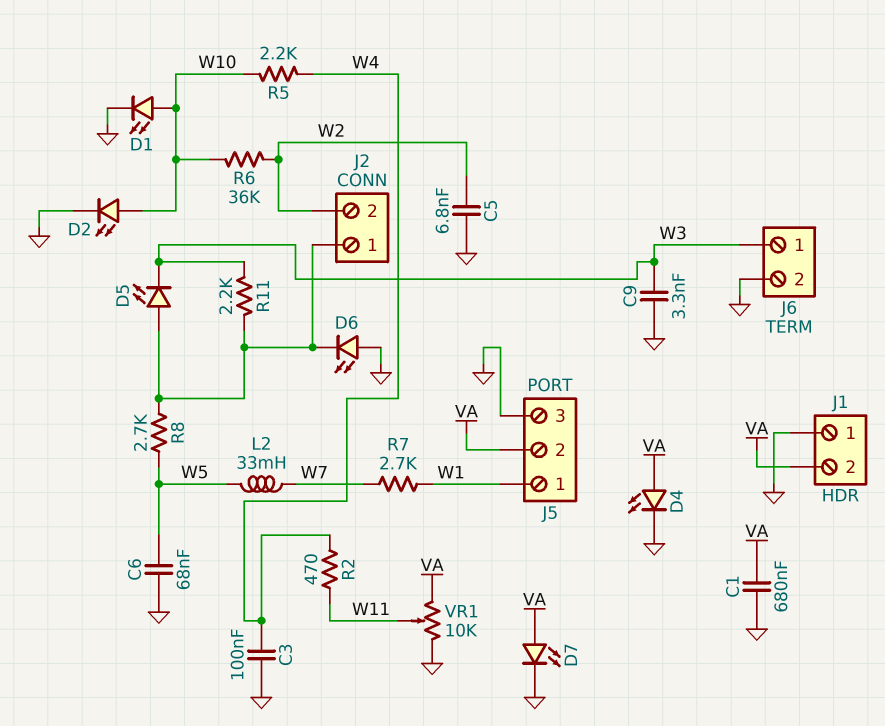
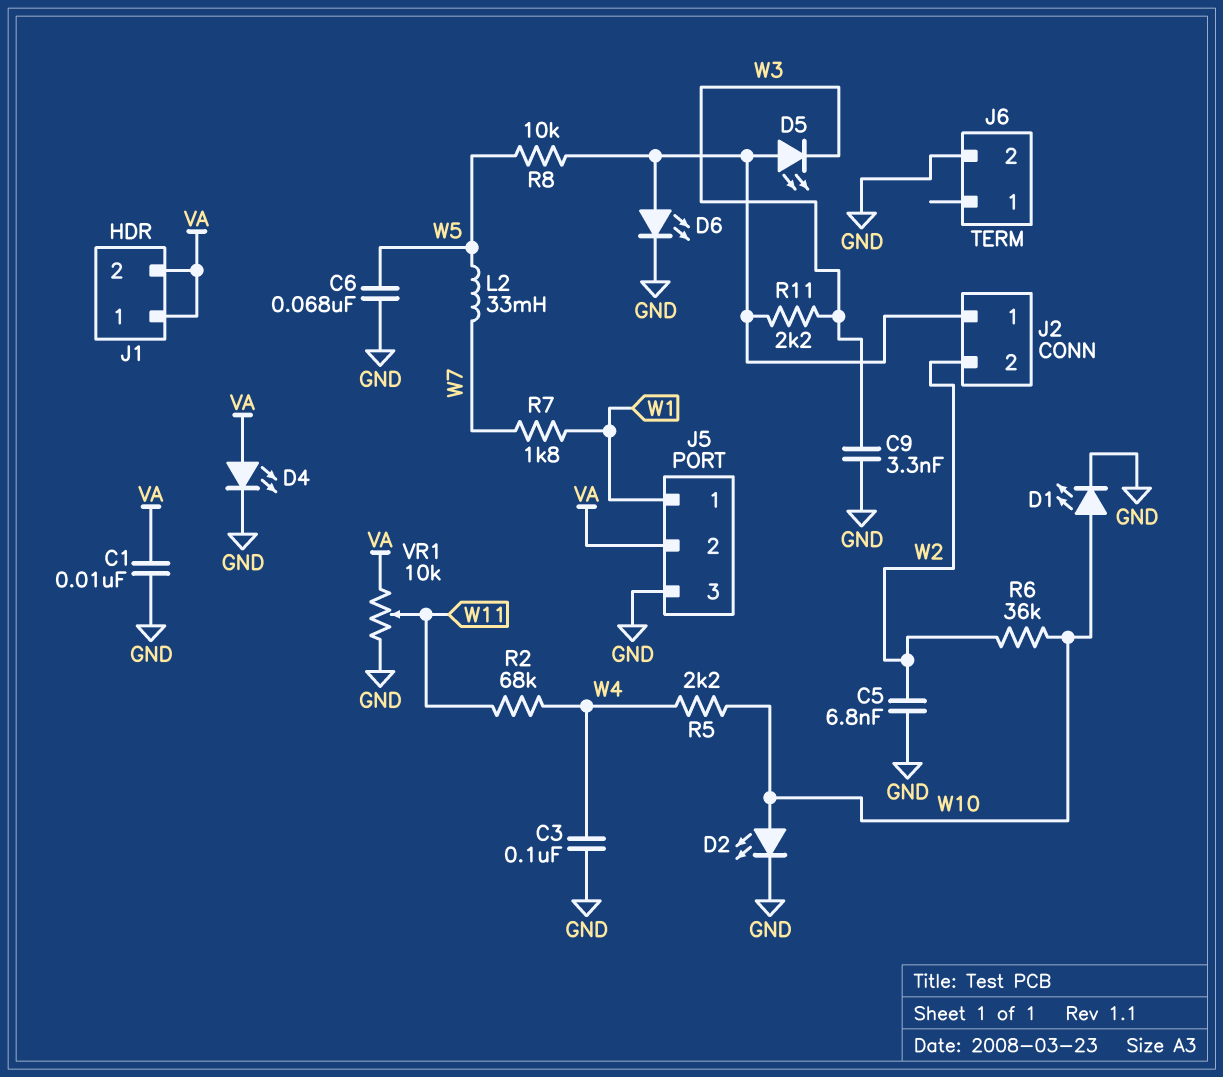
C1: 680nF (GND, VA) -> 10nF (GND, VA)
D6: LED (A GND, K J2/1) -> LED (A J2/1, K GND)
D7: LED (A VA, K GND) -> none
J1 pin 1: GND -> VA
J6 pin 1: W3 -> none
R2: 470 (W4, W11) -> 68k (W4, W11)
R7: 2.7k (W1, W7) -> 1.8k (W1, W7)
R8: 2.7k (J2/1, W5) -> 10k (J2/1, W5)

